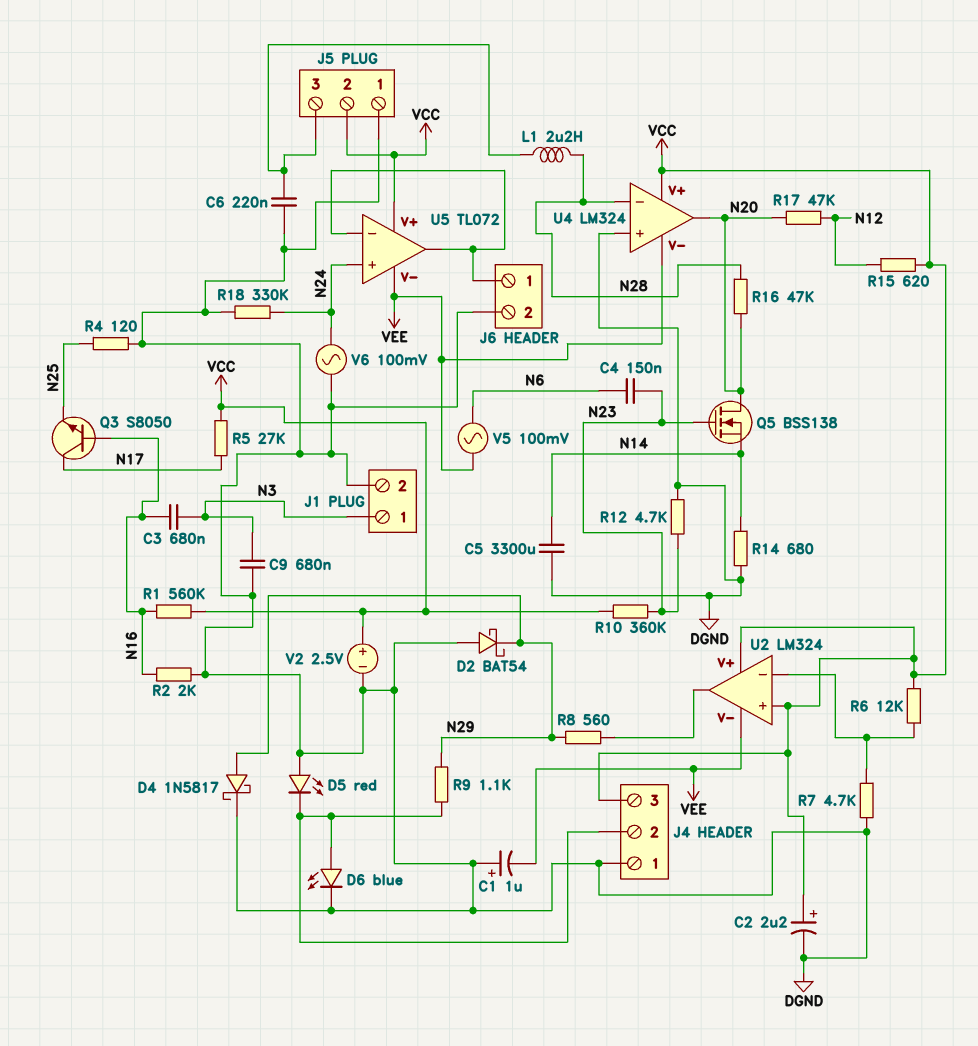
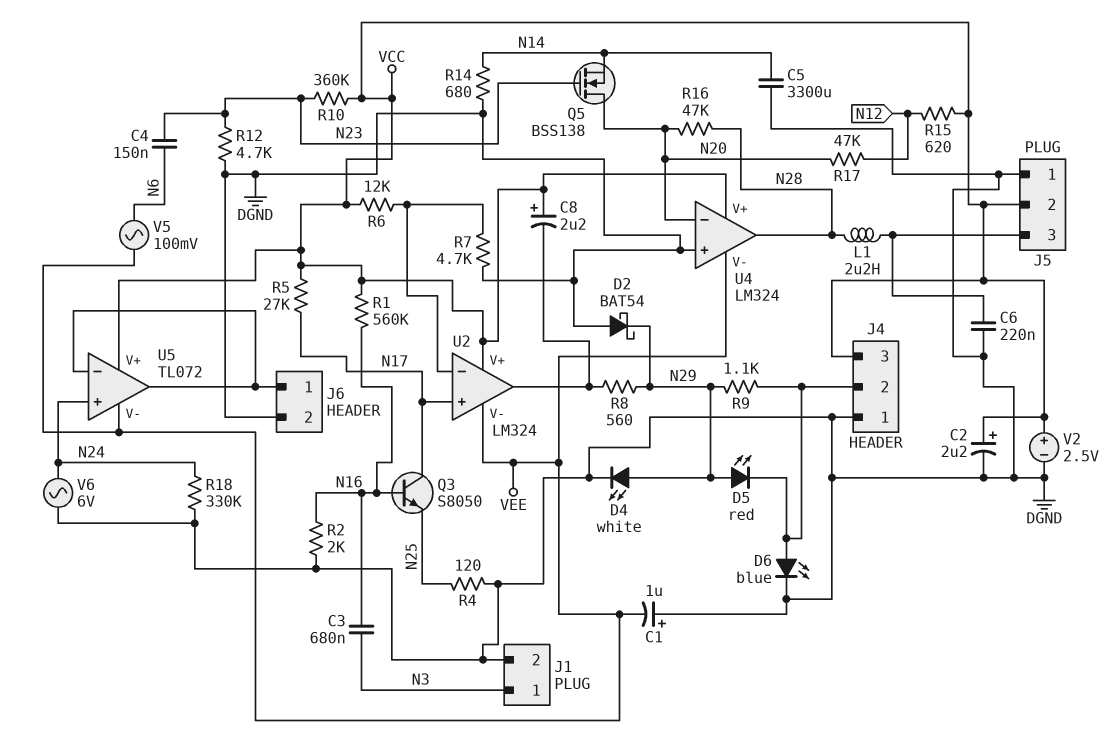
C8: none -> 2.2uF (plus VCC, minus U2/out)
C9: 680nF (DGND, N3) -> none
D4: schottky 1N5817 (A N29, K DGND) -> LED white (A N29, K DGND)
D5: LED red (A DGND, K J4/2) -> LED red (A N29, K J4/2)
U2 pin in+: VCC -> N17
U4 pin in-: N28 -> N20
U4 pin out: N20 -> N28
V6: AC 100mV (DGND, N24) -> AC 6V (DGND, N24)

